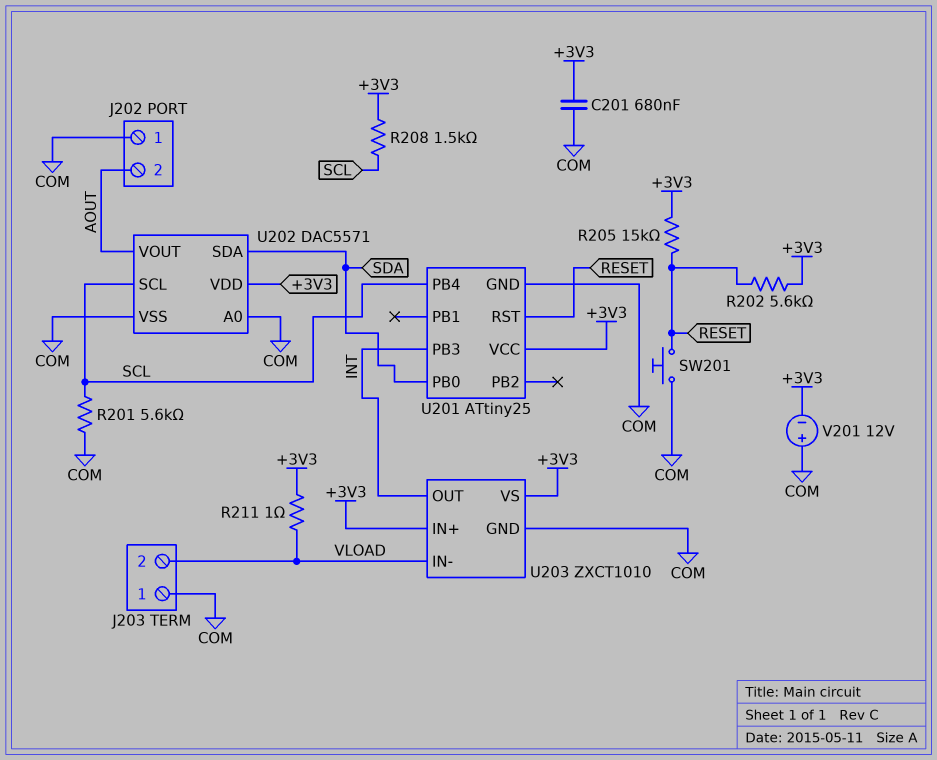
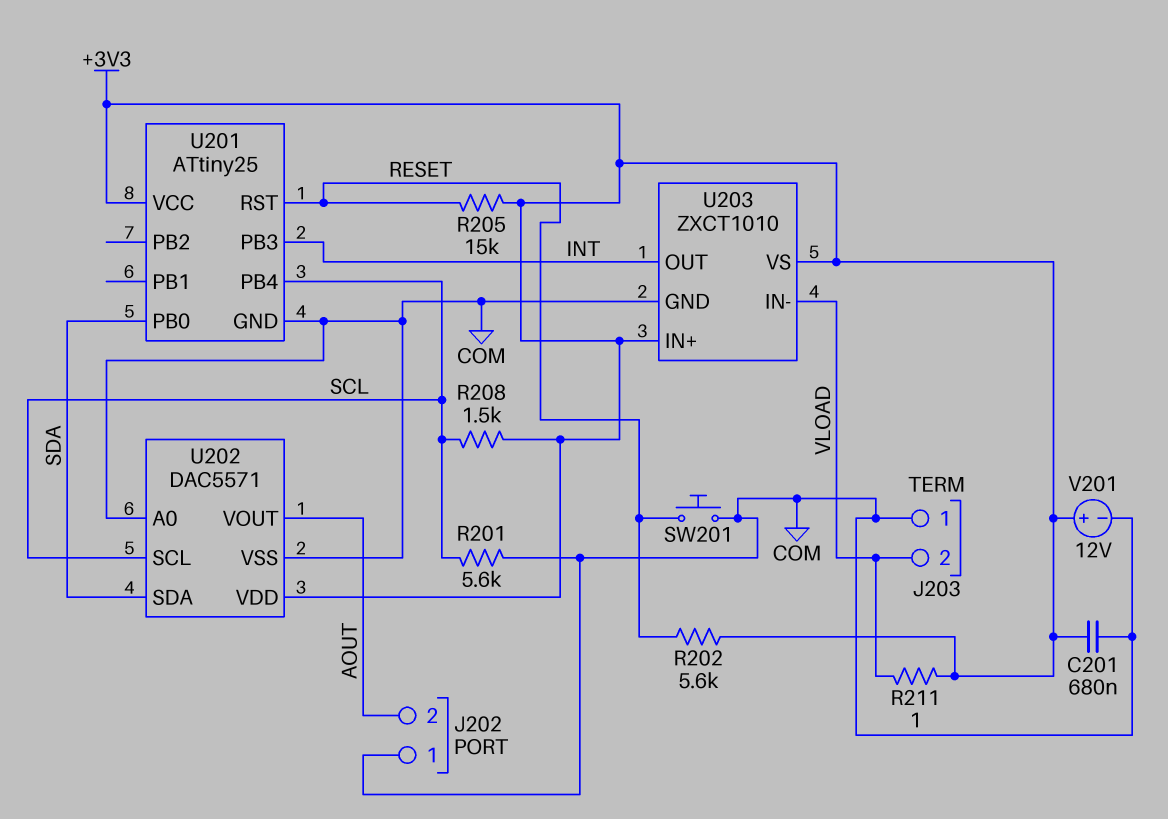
V201: 12V (plus COM, minus +3V3) -> 12V (plus +3V3, minus COM)

